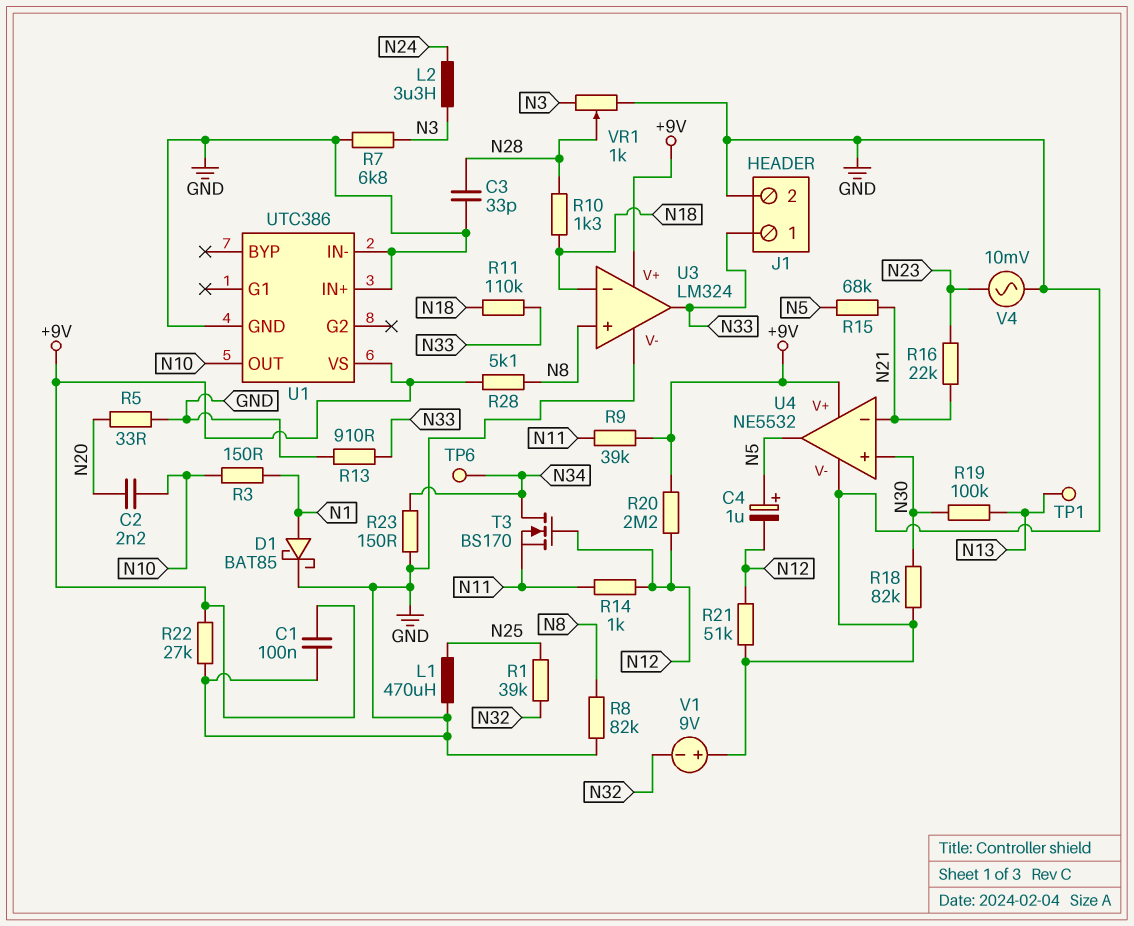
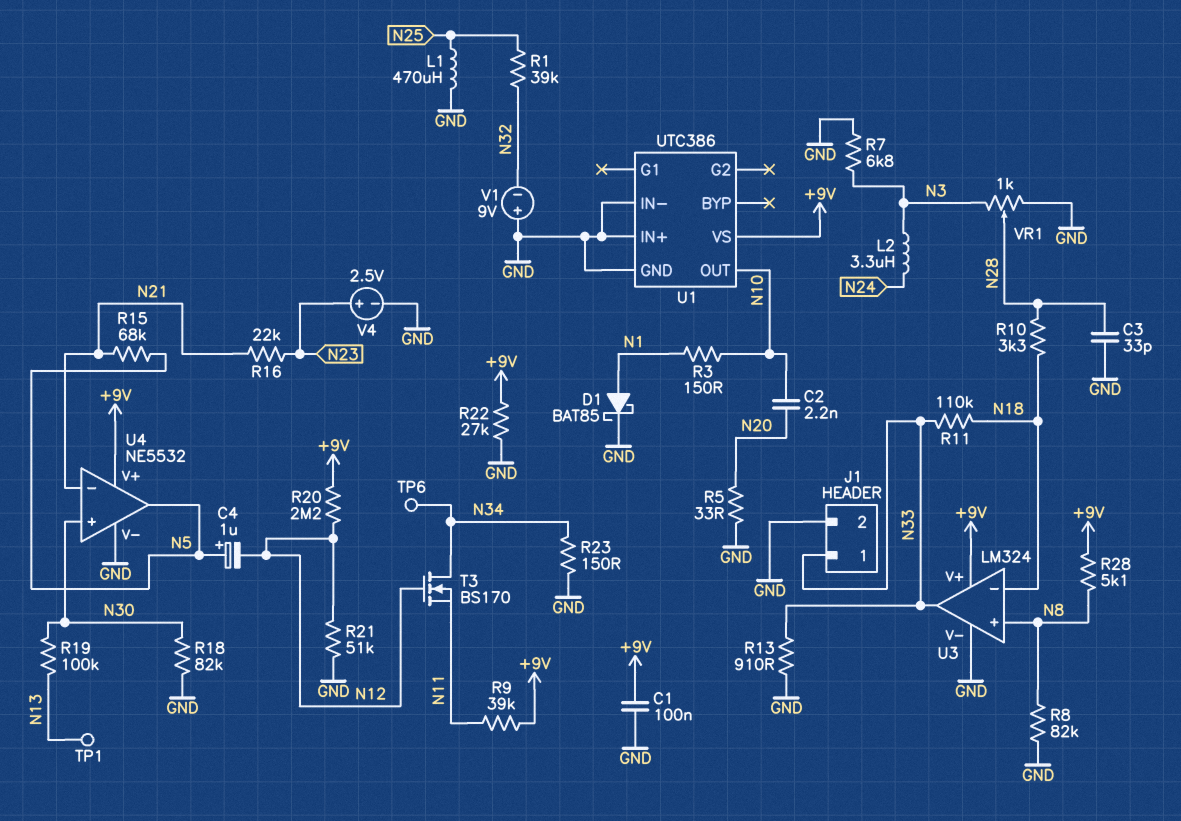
R10: 1.3k (N18, N28) -> 3.3k (N18, N28)
R14: 1k (N11, N12) -> none
V4: AC 10mV (GND, N23) -> 2.5V (plus N23, minus GND)

